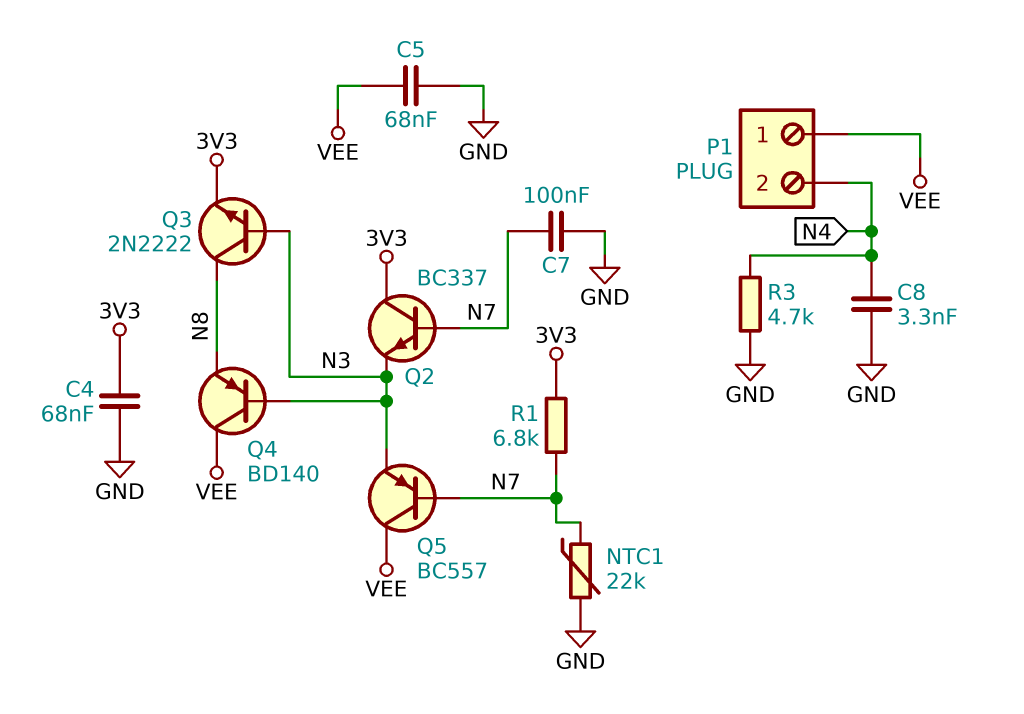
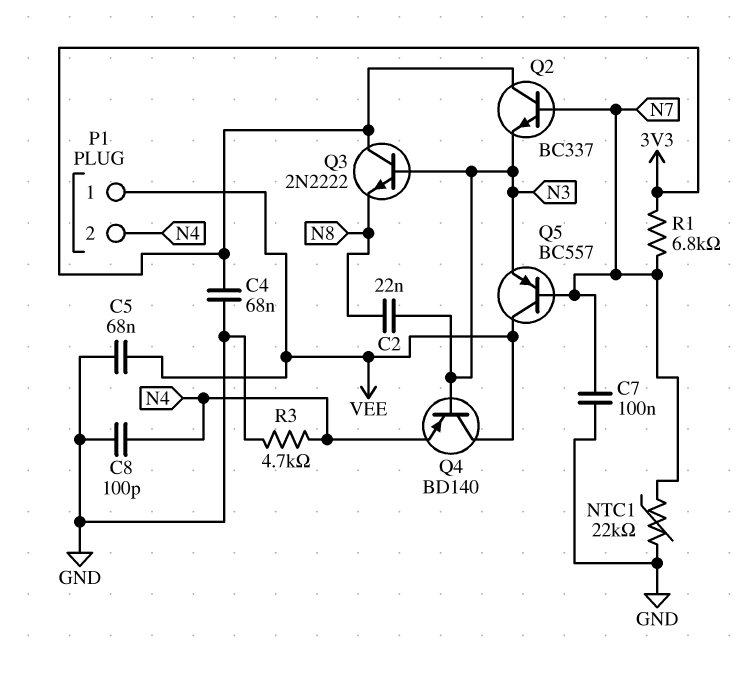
C2: none -> 22nF (N3, N8)
C8: 3.3nF (GND, N4) -> 100pF (GND, N4)
Q3: NPN 2N2222 (B N3, C N8, E 3V3) -> NPN 2N2222 (B N3, C 3V3, E N8)
Q4: PNP BD140 (B N3, C VEE, E N8) -> PNP BD140 (B N3, C VEE, E N4)

